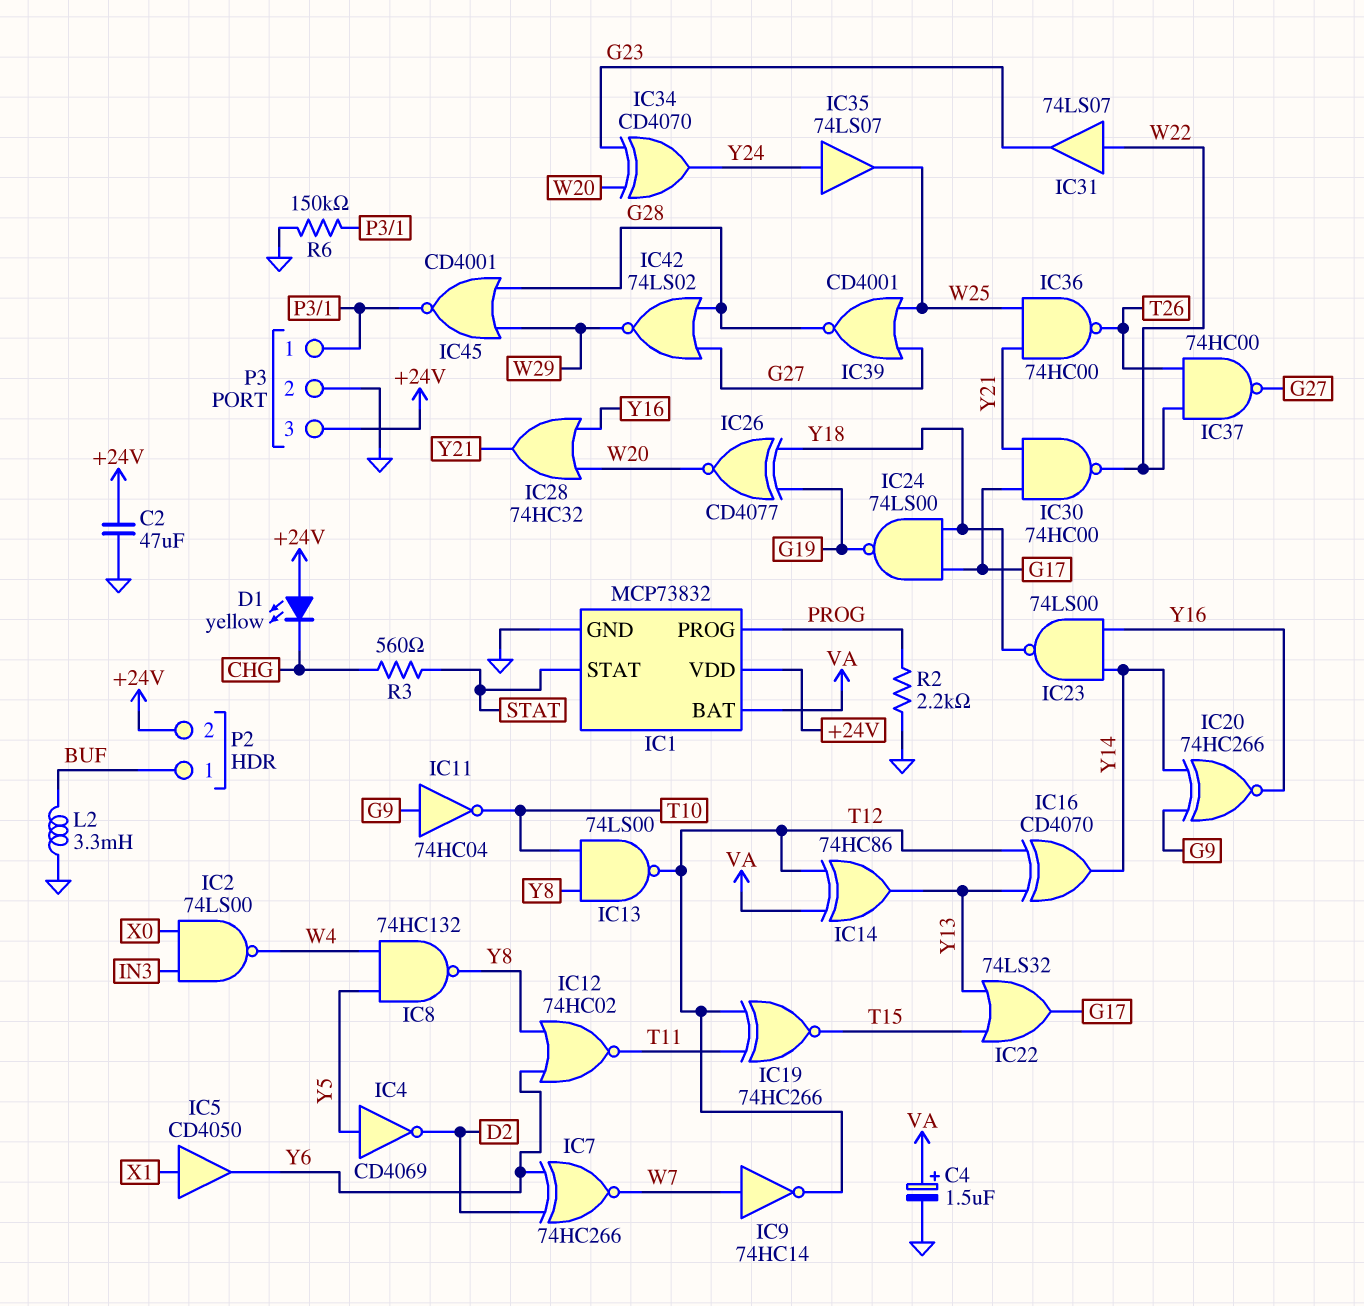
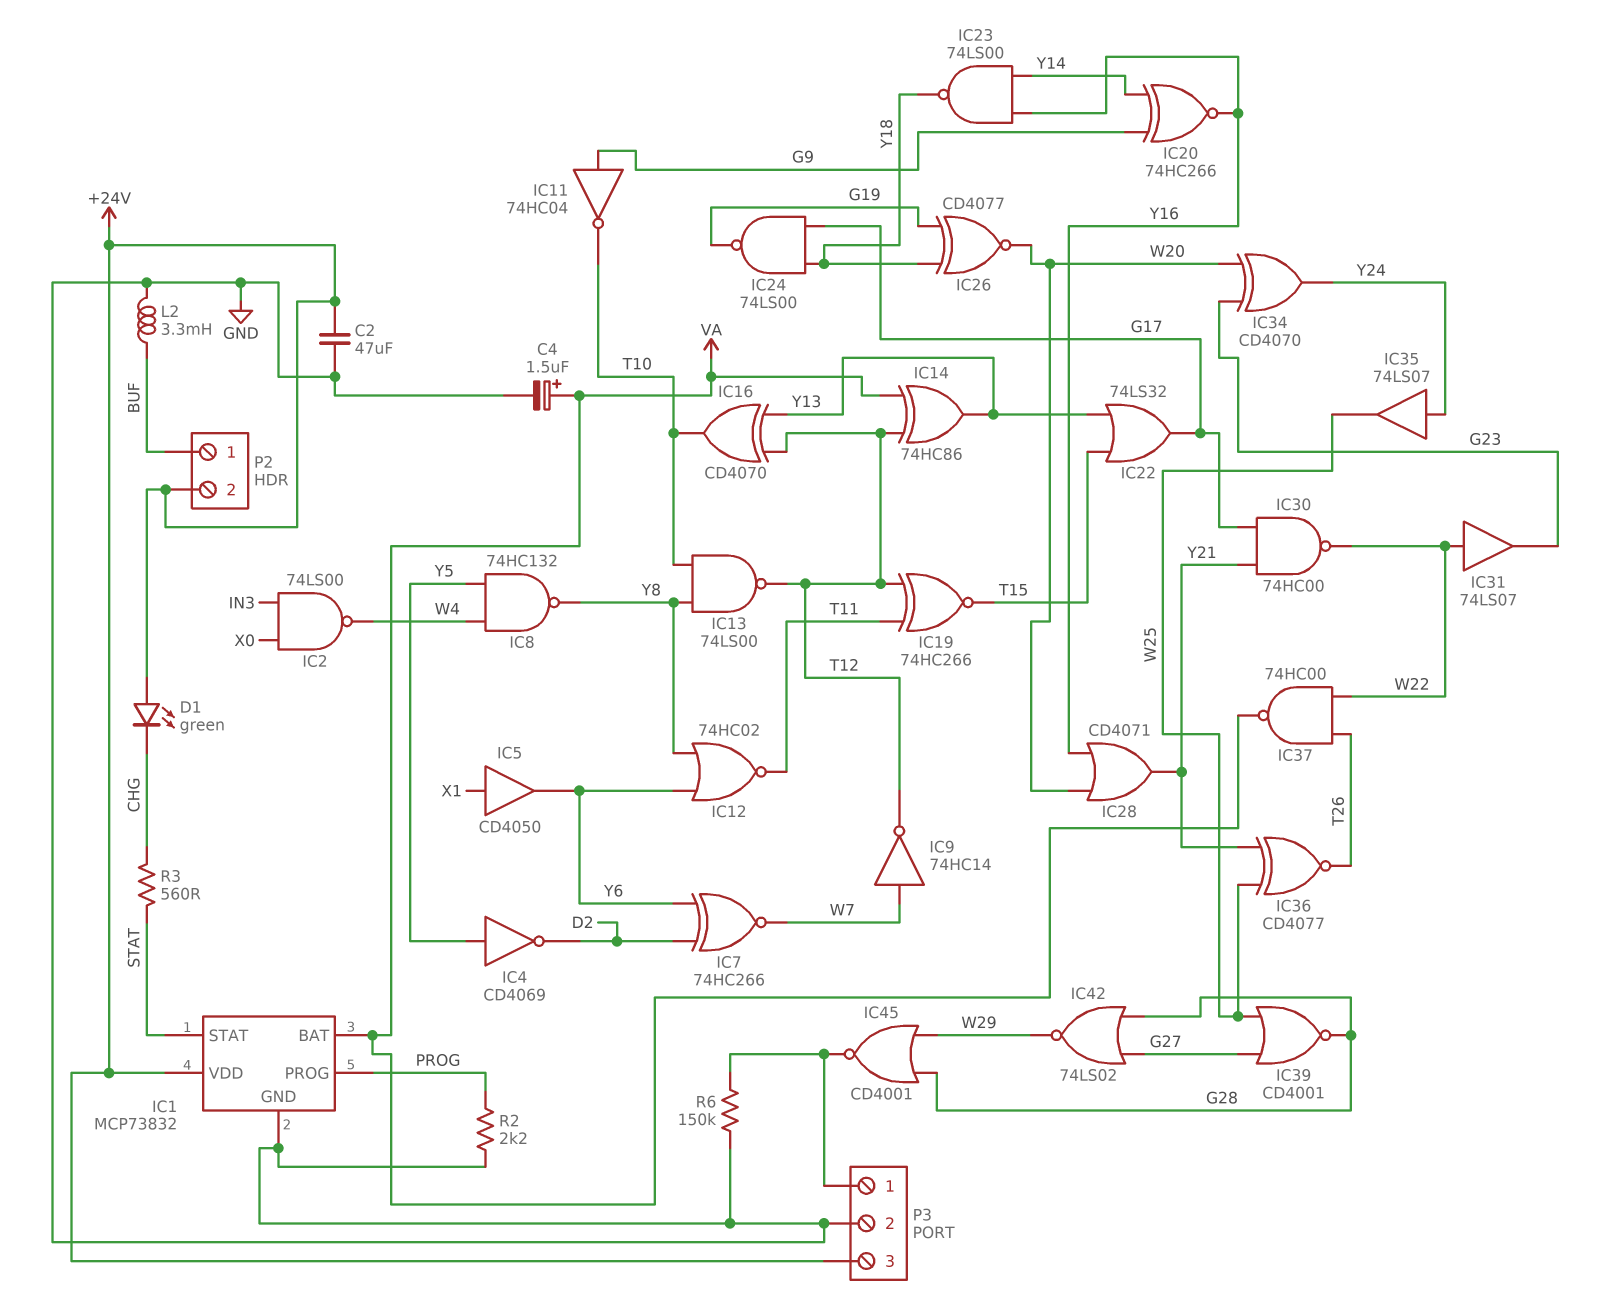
D1: LED yellow (A +24V, K CHG) -> LED green (A +24V, K CHG)
IC16: XOR CD4070 (in T12, in Y13, out Y14) -> XOR CD4070 (in T12, in Y13, out T10)
IC28: OR 74HC32 (in W20, in Y16, out Y21) -> OR CD4071 (in W20, in Y16, out Y21)
IC36: NAND 74HC00 (in W25, in Y21, out T26) -> XNOR CD4077 (in W25, in Y21, out T26)
IC37: NAND 74HC00 (in T26, in W22, out G27) -> NAND 74HC00 (in T26, in W22, out VA)

